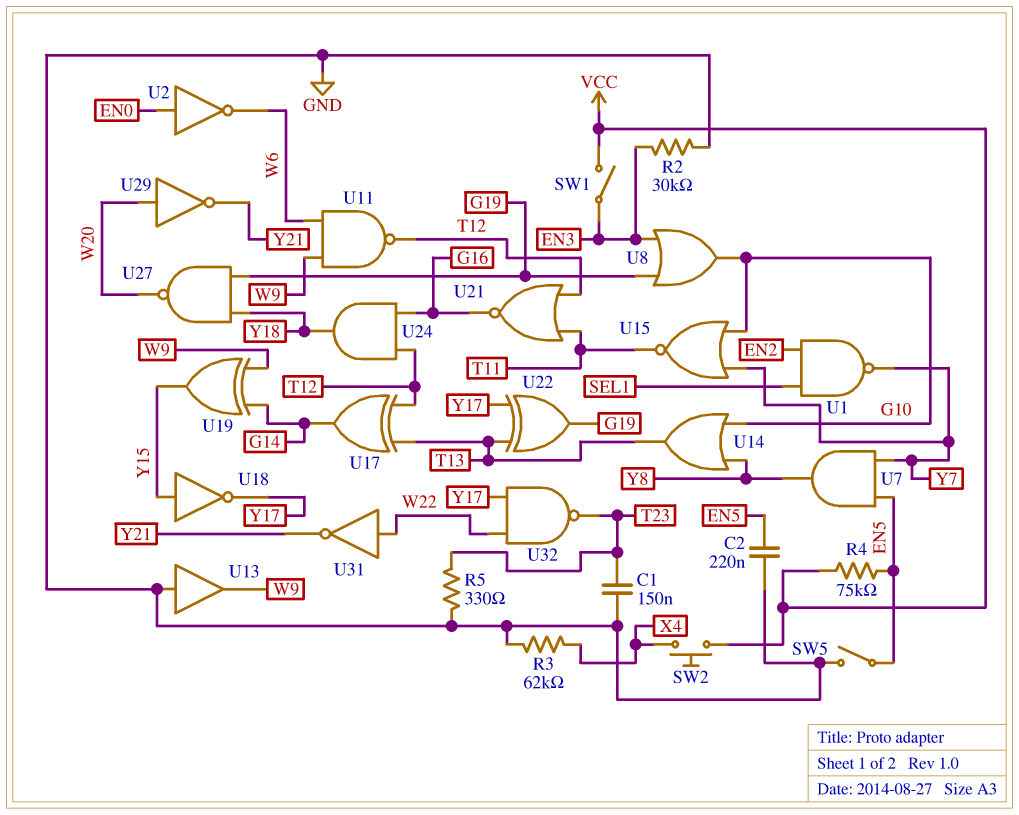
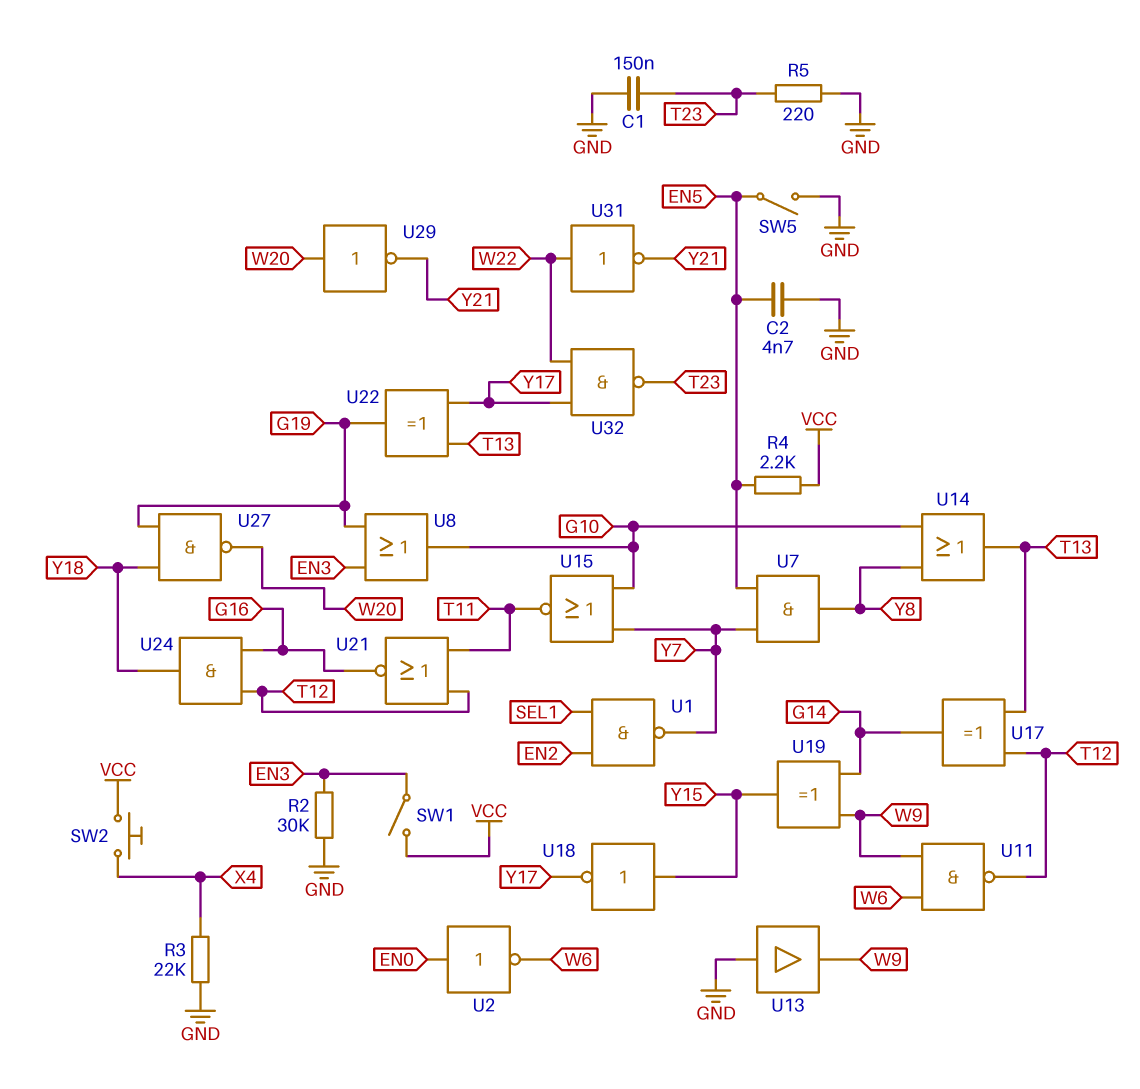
C2: 220nF (EN5, GND) -> 4.7nF (EN5, GND)
R3: 62k (GND, X4) -> 22k (GND, X4)
R4: 75k (EN5, VCC) -> 2.2k (EN5, VCC)
R5: 330 (GND, T23) -> 220 (GND, T23)

